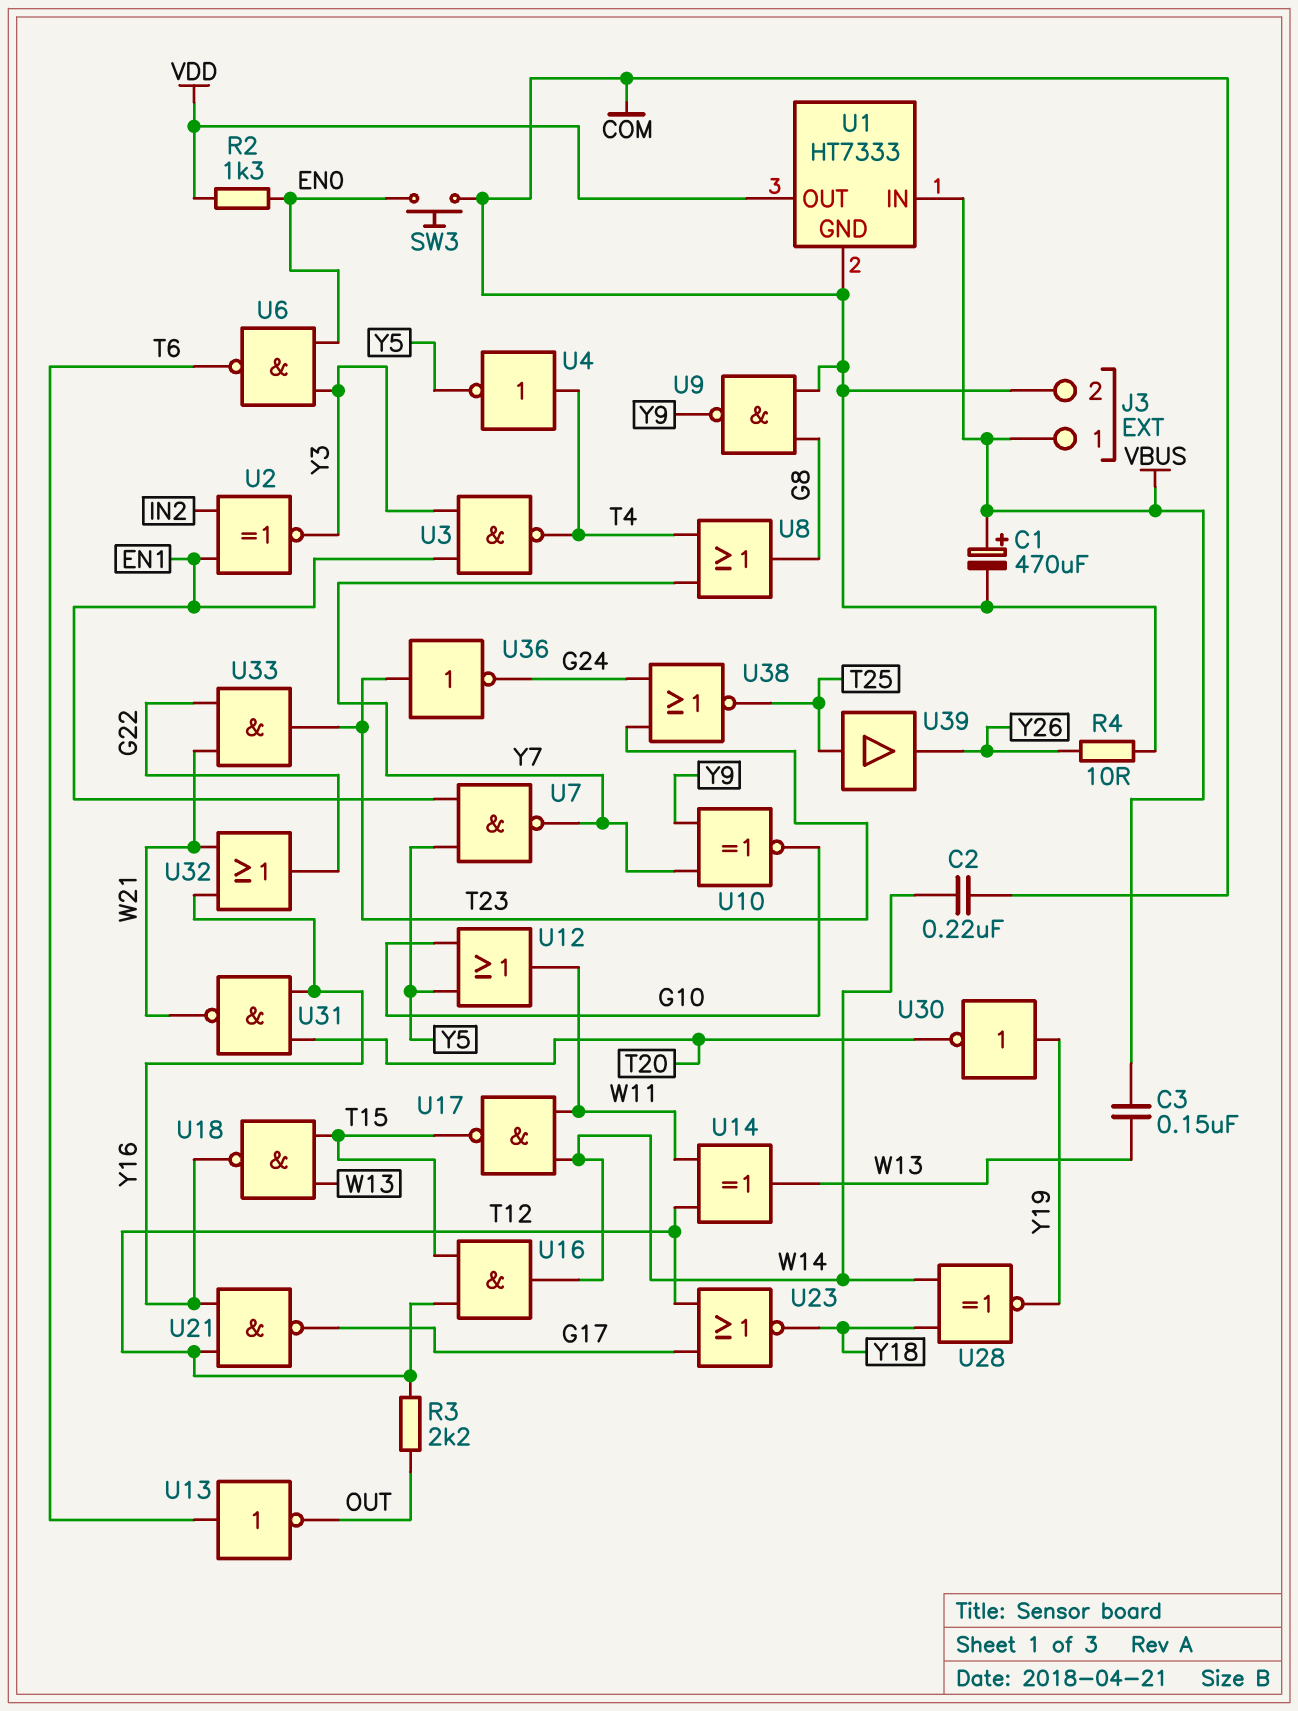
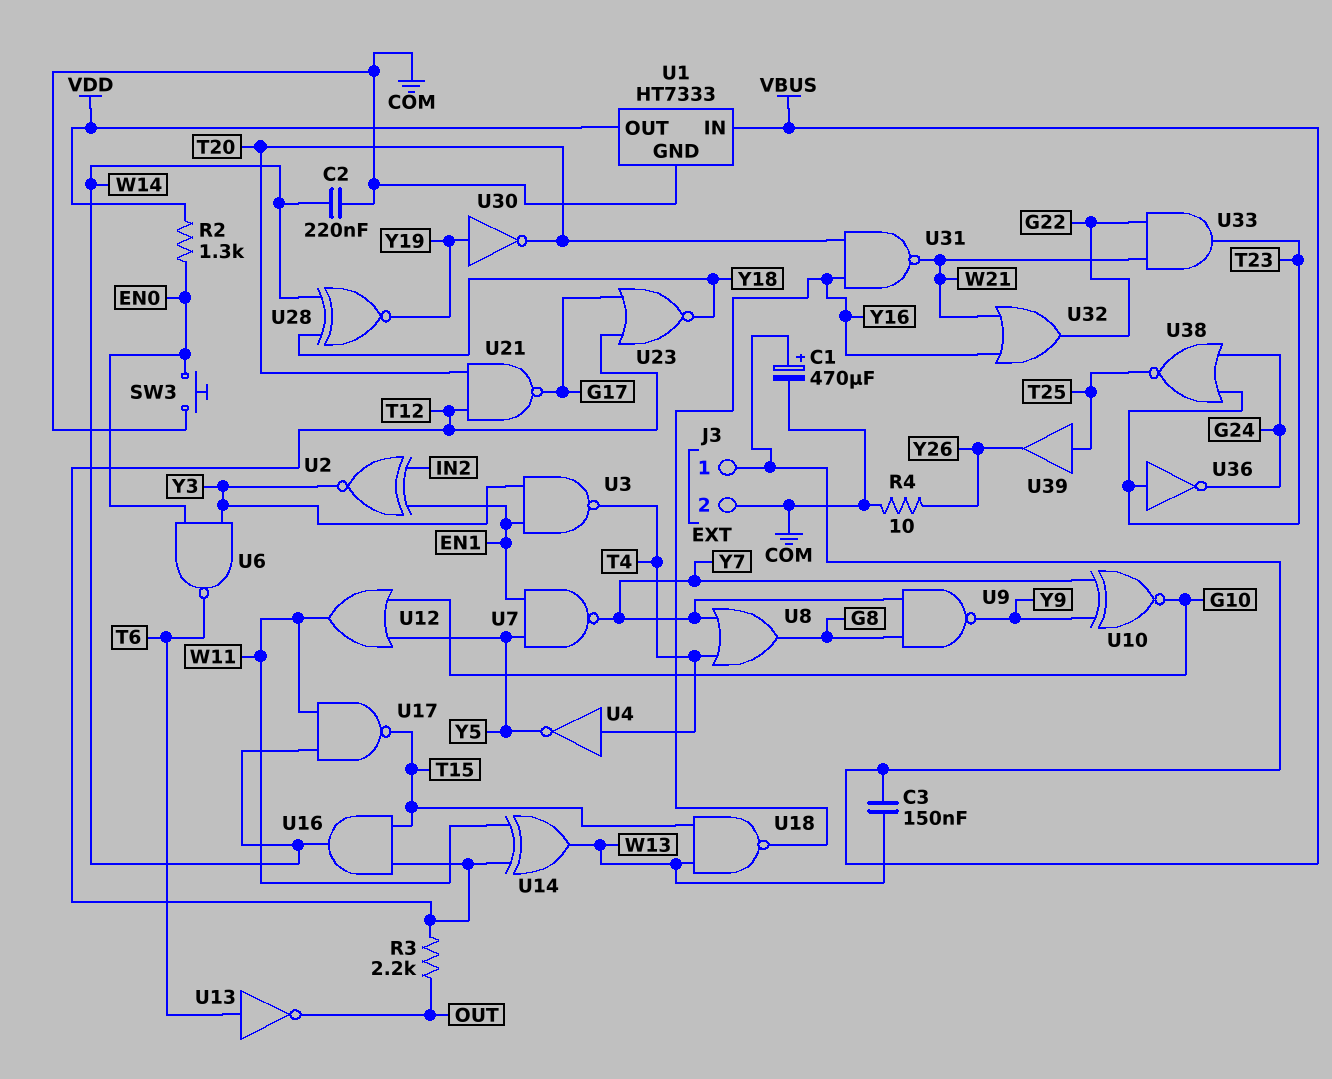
U9: NAND (in COM, in G8, out Y9) -> NAND (in G8, in Y7, out Y9)
U21: NAND (in T12, in Y16, out G17) -> NAND (in T12, in T20, out G17)

